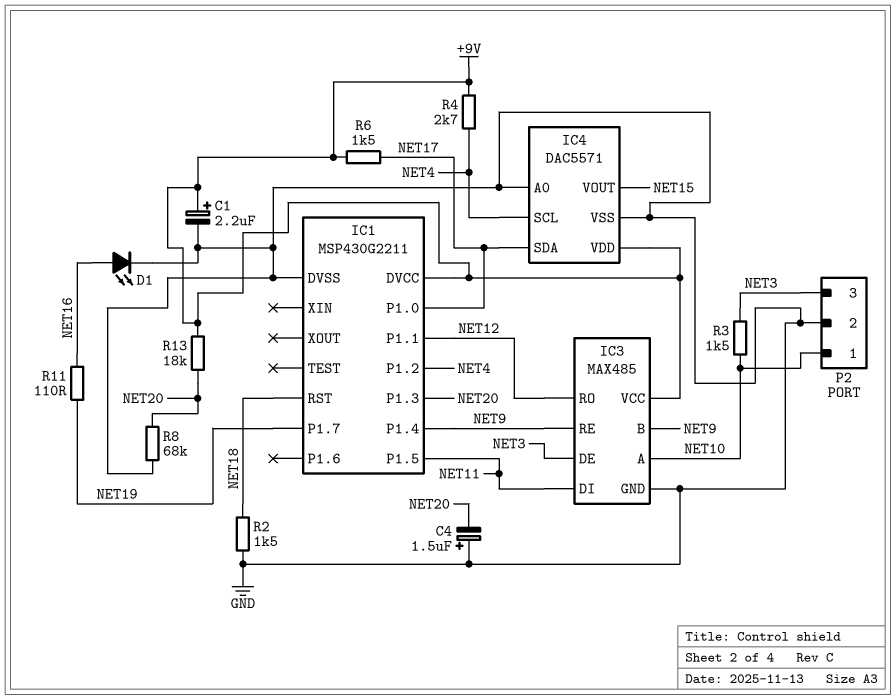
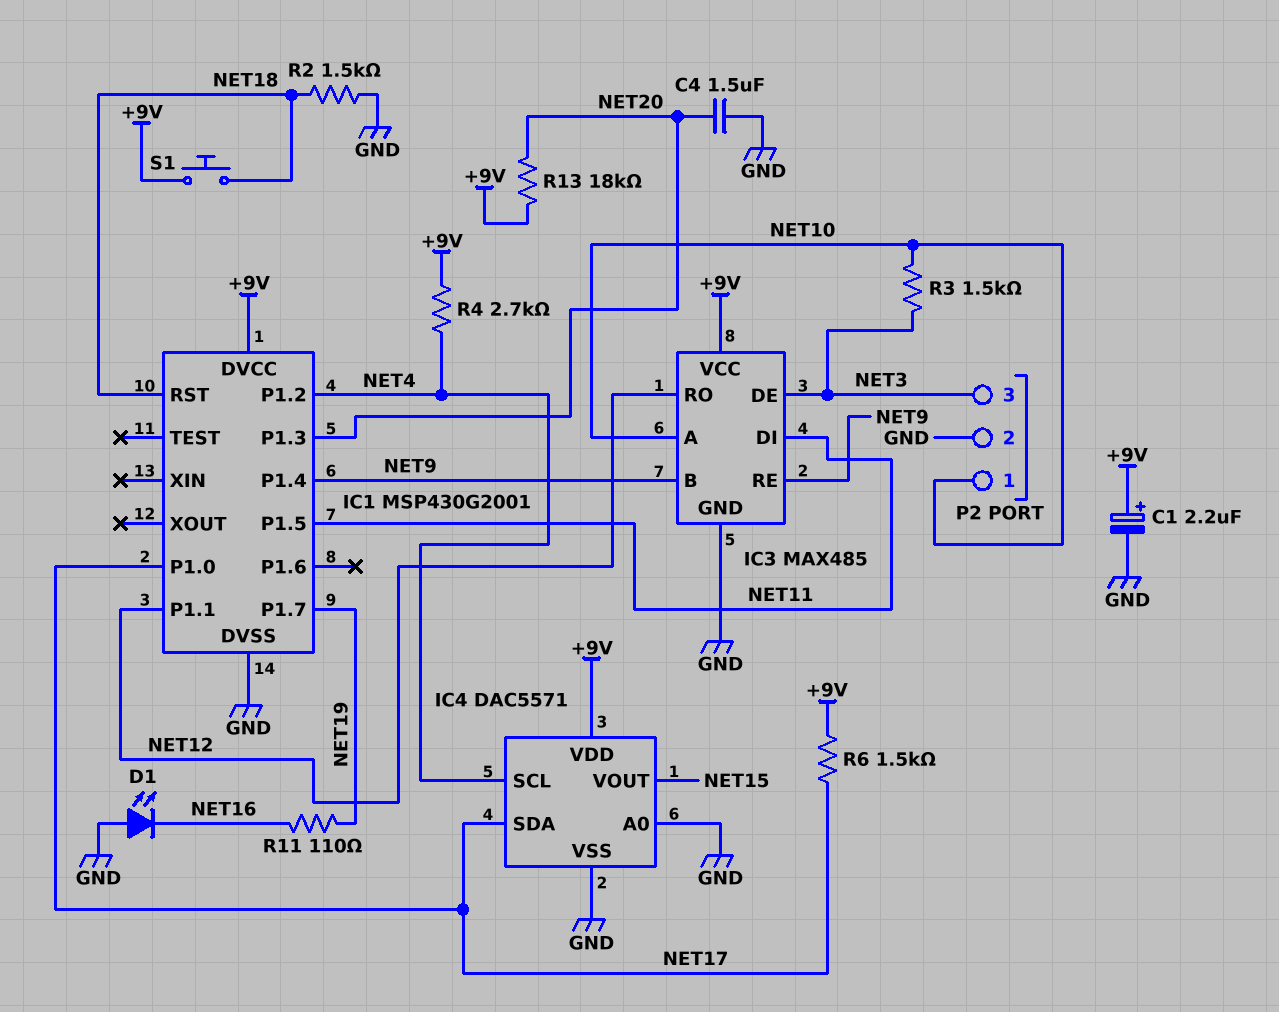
C4: 1.5uF (plus GND, minus NET20) -> 1.5uF (GND, NET20)
D1: LED (A NET16, K GND) -> LED (A GND, K NET16)
IC1: MSP430G2211 -> MSP430G2001
R8: 68k (GND, NET20) -> none
S1: none -> button (+9V, NET18)

